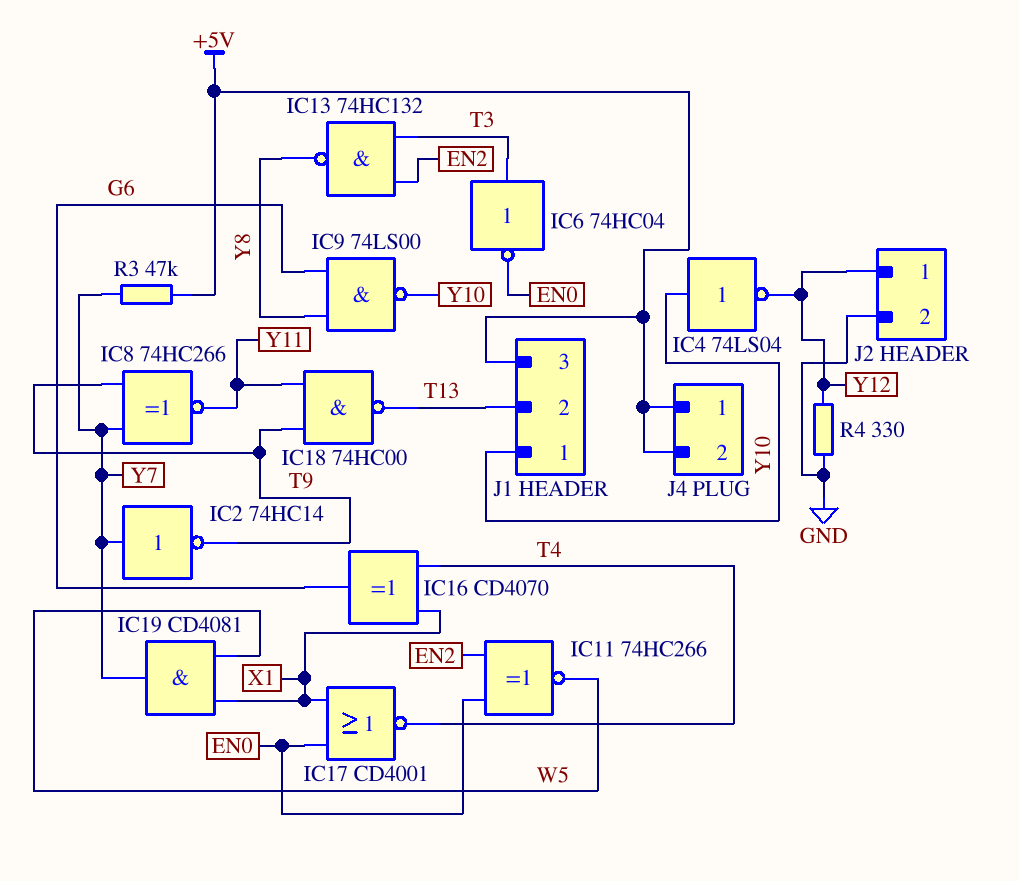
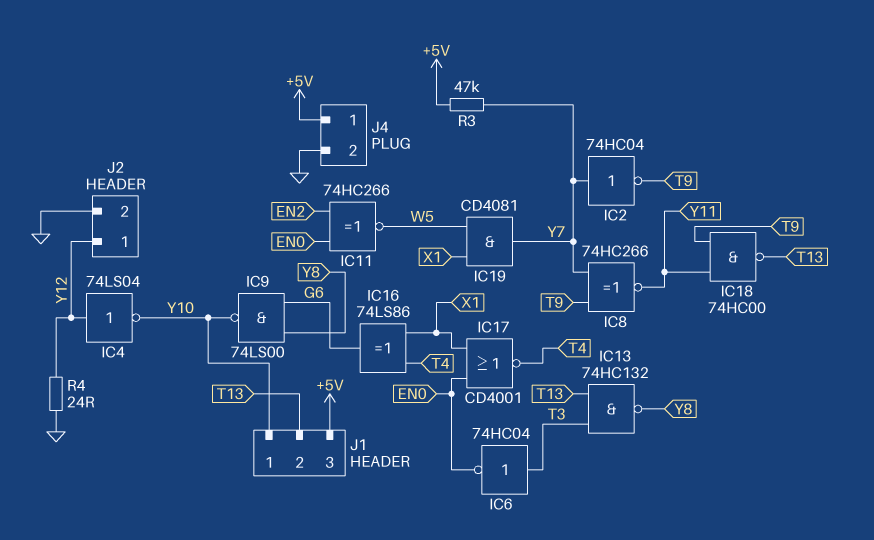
IC2: NOT 74HC14 (in Y7, out T9) -> NOT 74HC04 (in Y7, out T9)
IC4: NOT 74LS04 (in Y10, out Y12) -> NOT 74LS04 (in Y12, out Y10)
IC13: NAND 74HC132 (in EN2, in T3, out Y8) -> NAND 74HC132 (in T3, in T13, out Y8)
IC16: XOR CD4070 (in T4, in X1, out G6) -> XOR 74LS86 (in T4, in X1, out G6)
J4 pin 2: +5V -> GND
R4: 330 (GND, Y12) -> 24 (GND, Y12)

